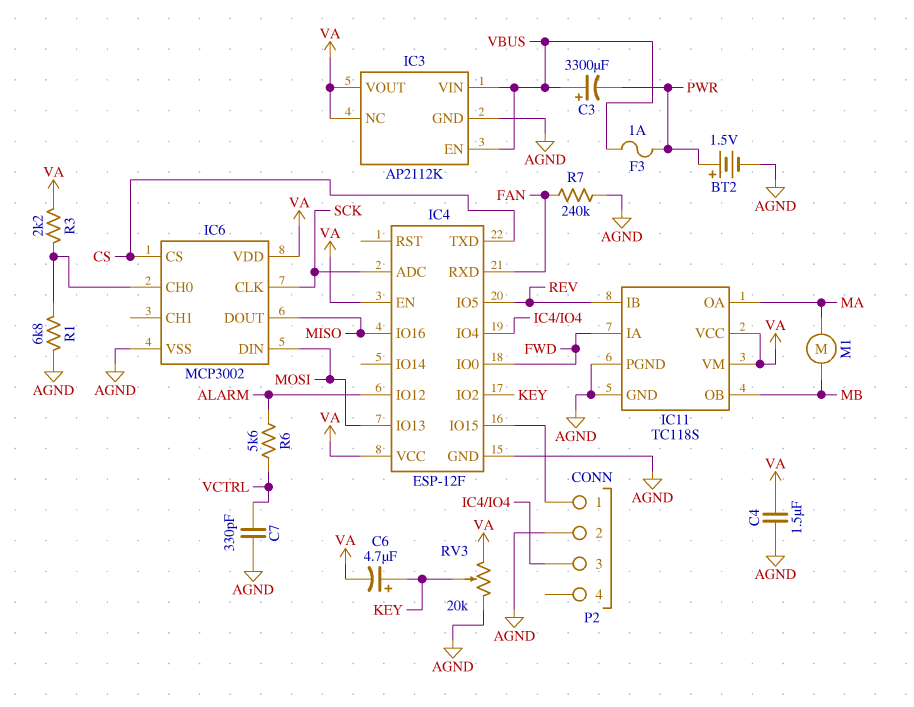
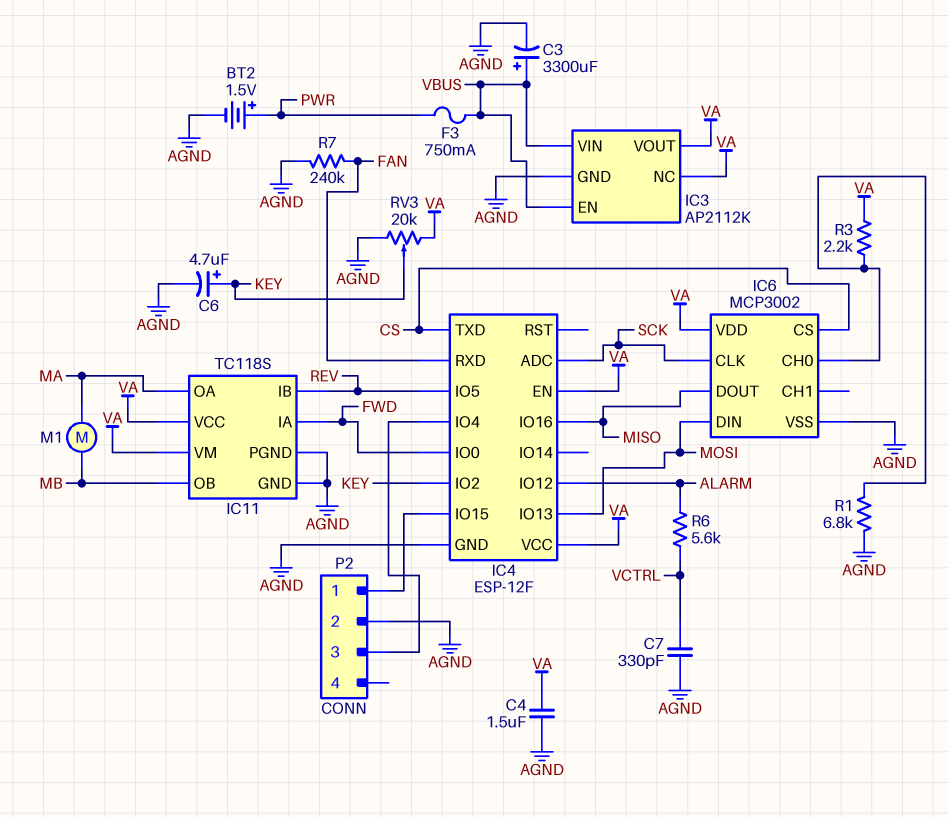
C3: 3300uF (plus VBUS, minus PWR) -> 3300uF (plus VBUS, minus AGND)
C6: 4.7uF (plus KEY, minus VA) -> 4.7uF (plus KEY, minus AGND)
F3: 1A (PWR, VBUS) -> 750mA (PWR, VBUS)

